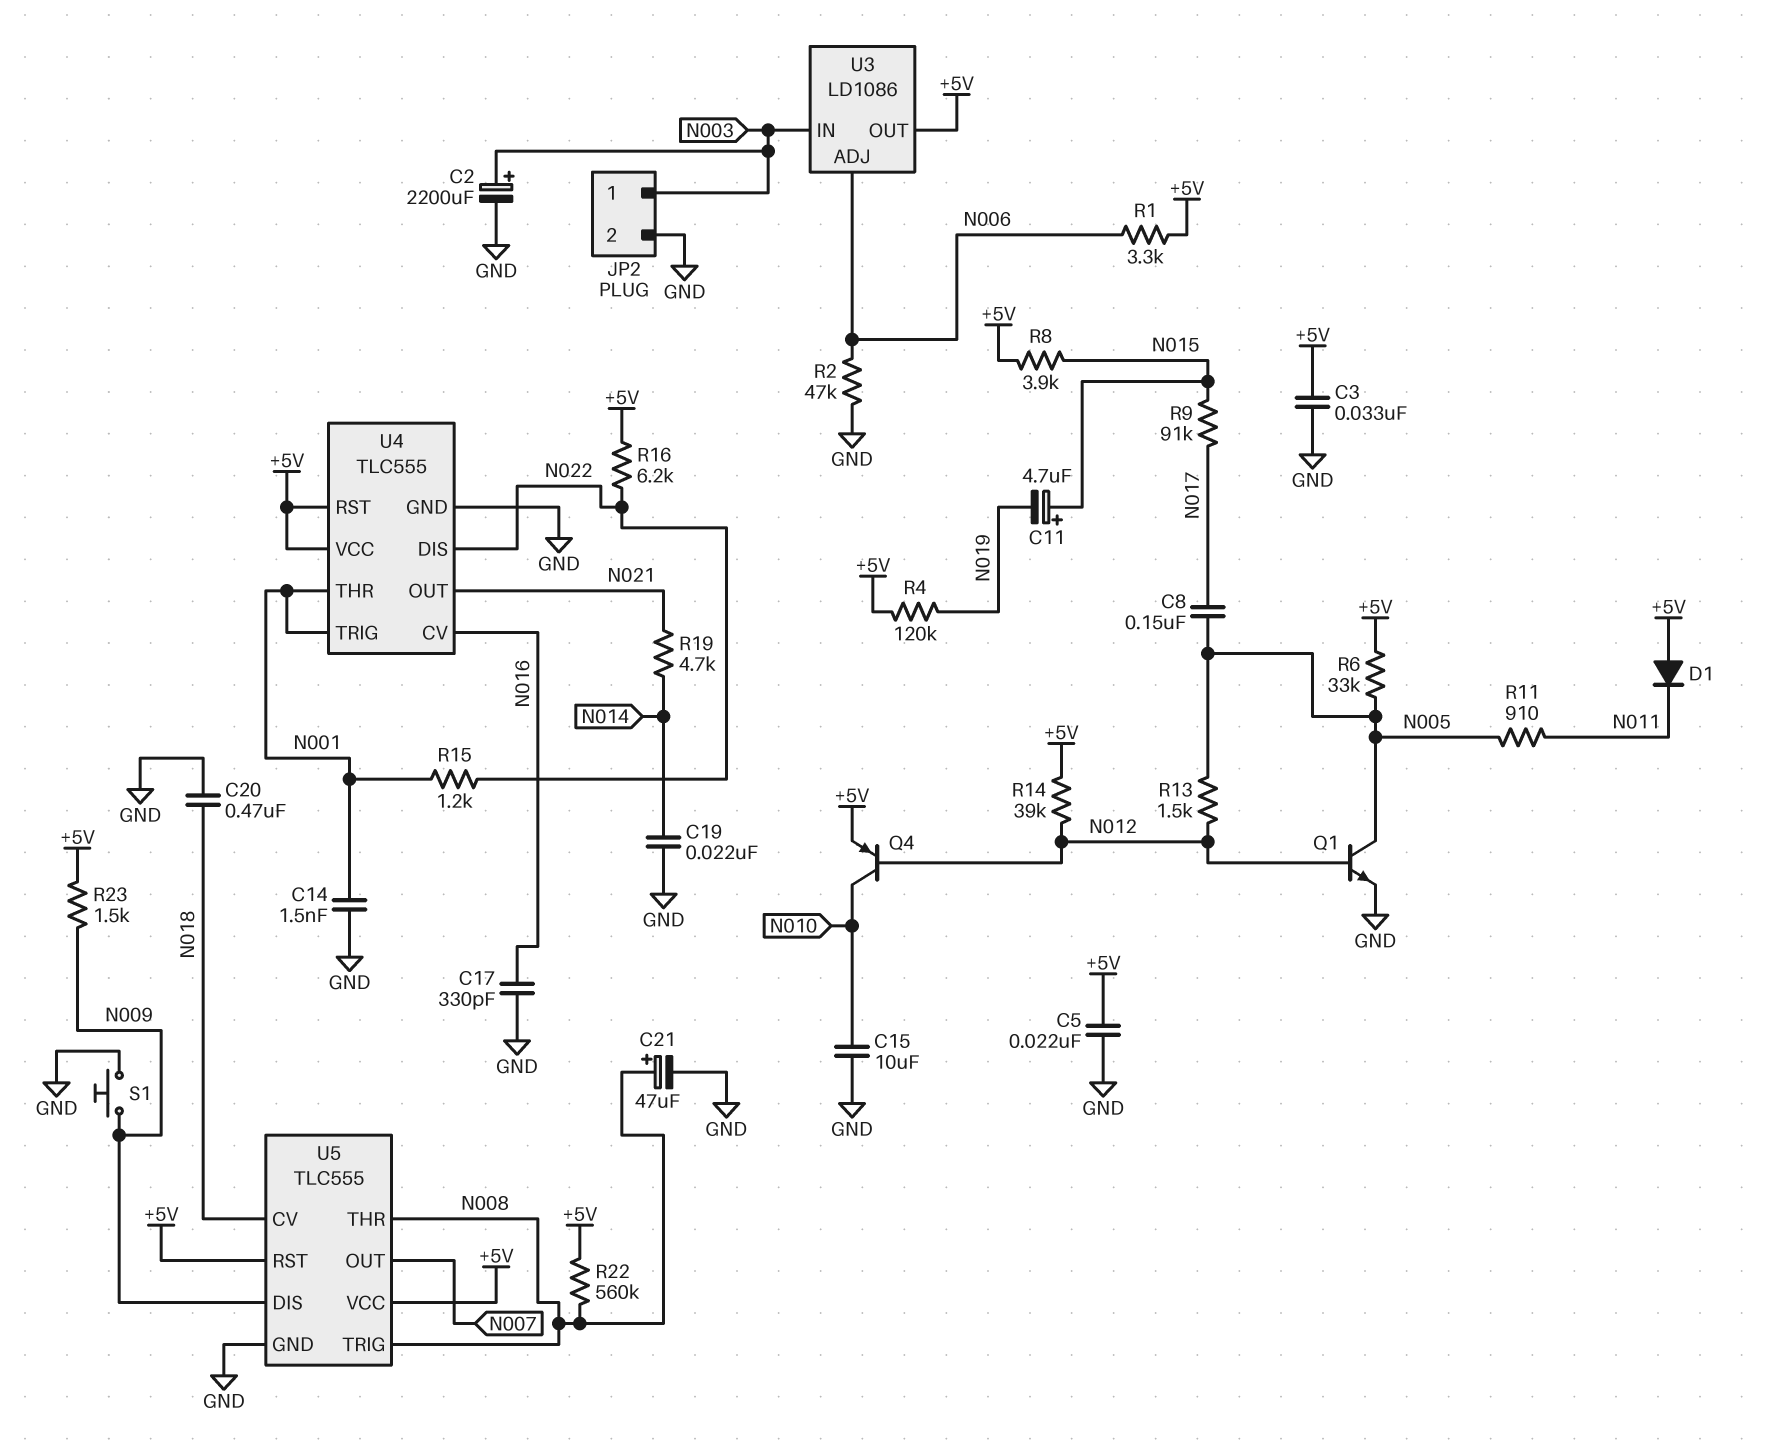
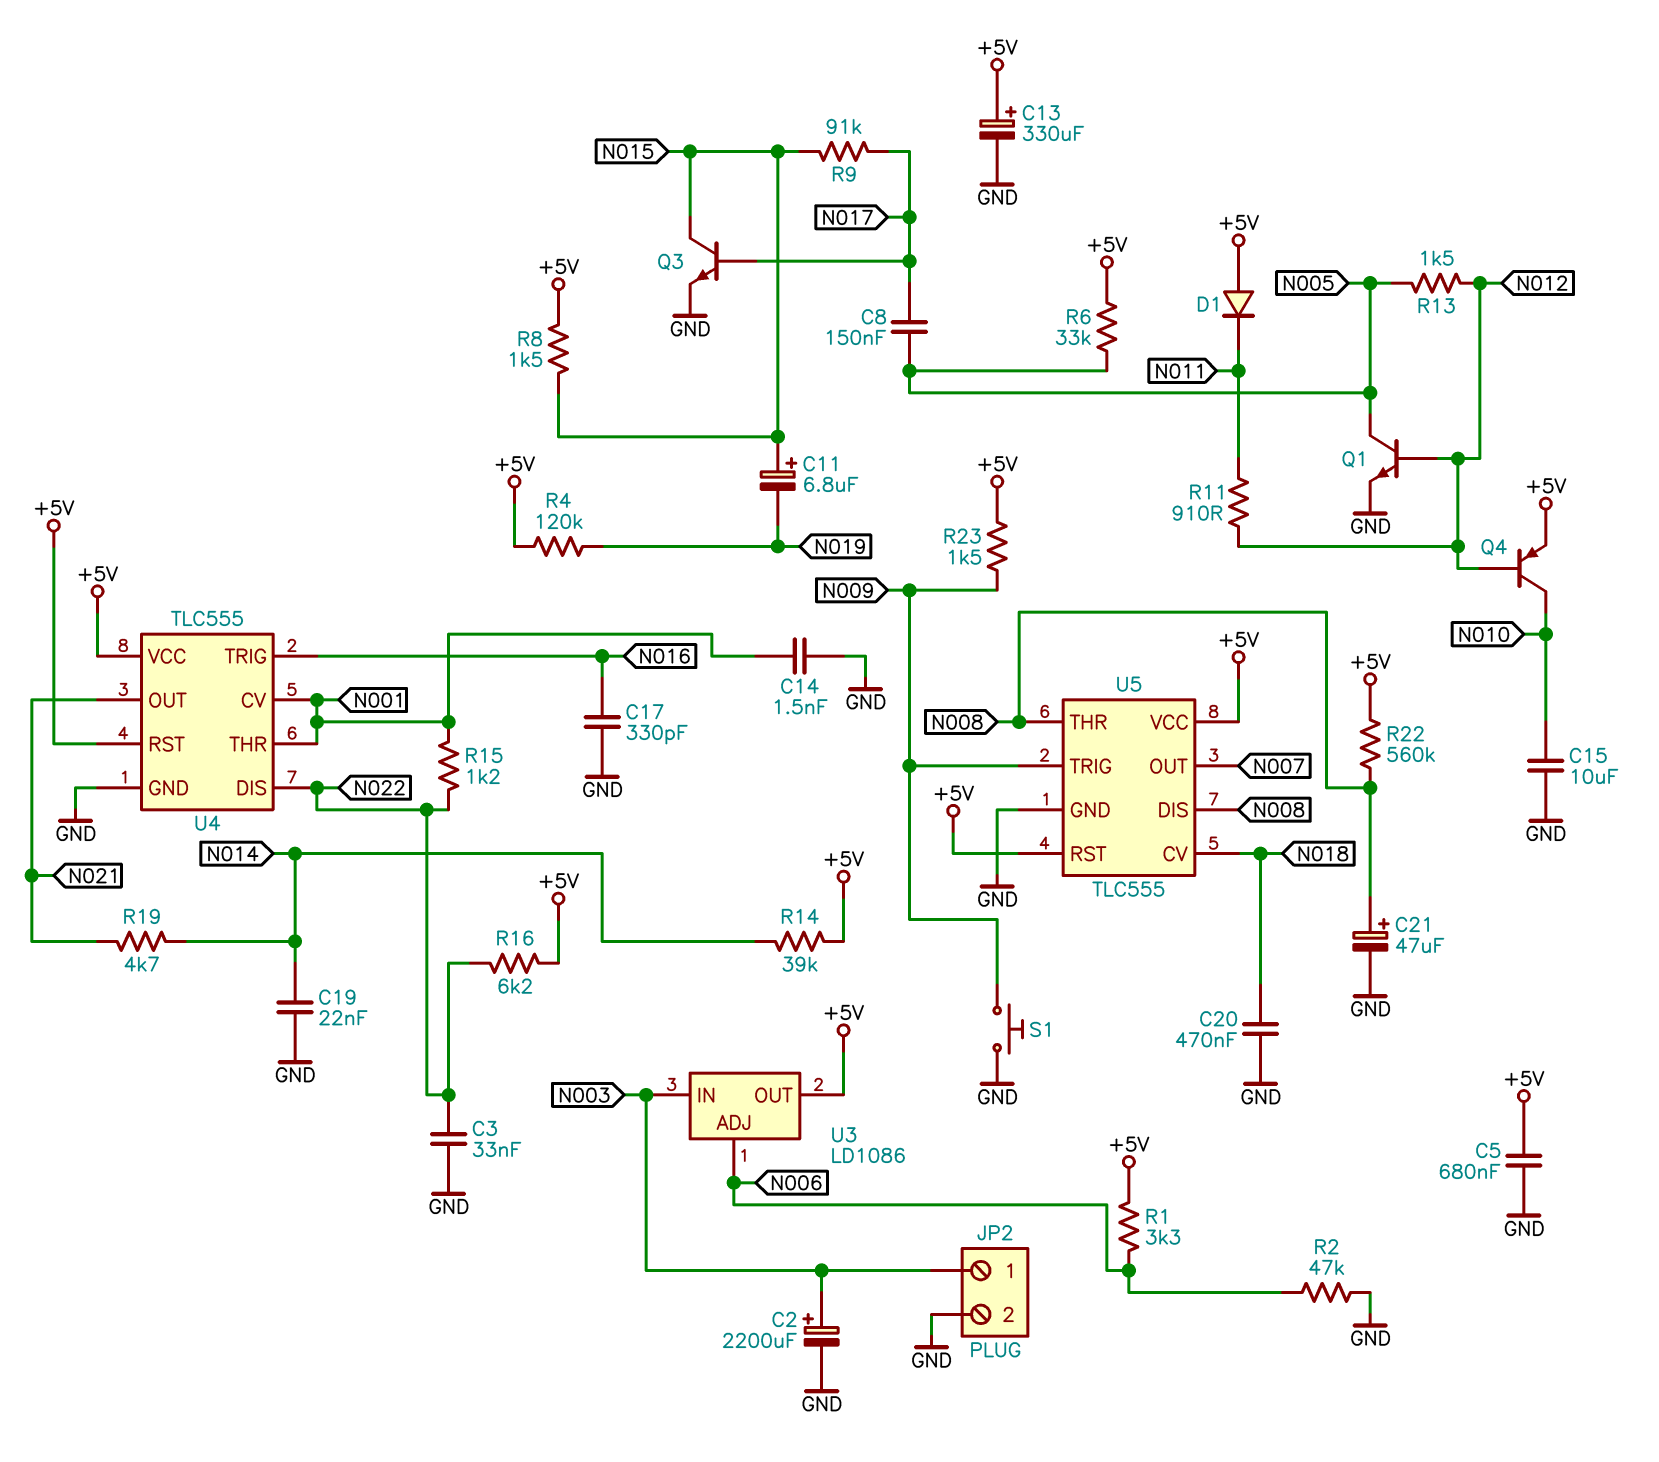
C3: 33nF (+5V, GND) -> 33nF (GND, N022)
C5: 22nF (+5V, GND) -> 680nF (+5V, GND)
C11: 4.7uF (plus N015, minus N019) -> 6.8uF (plus N015, minus N019)
C13: none -> 330uF (plus +5V, minus GND)
Q3: none -> NPN (B N017, C N015, E GND)
R8: 3.9k (+5V, N015) -> 1.5k (+5V, N015)
R11: 910 (N005, N011) -> 910 (N011, N012)
R14: 39k (+5V, N012) -> 39k (+5V, N014)
U4 pin CV: N016 -> N001
U4 pin TRIG: N001 -> N016
U5 pin DIS: N009 -> N008
U5 pin TRIG: N008 -> N009

